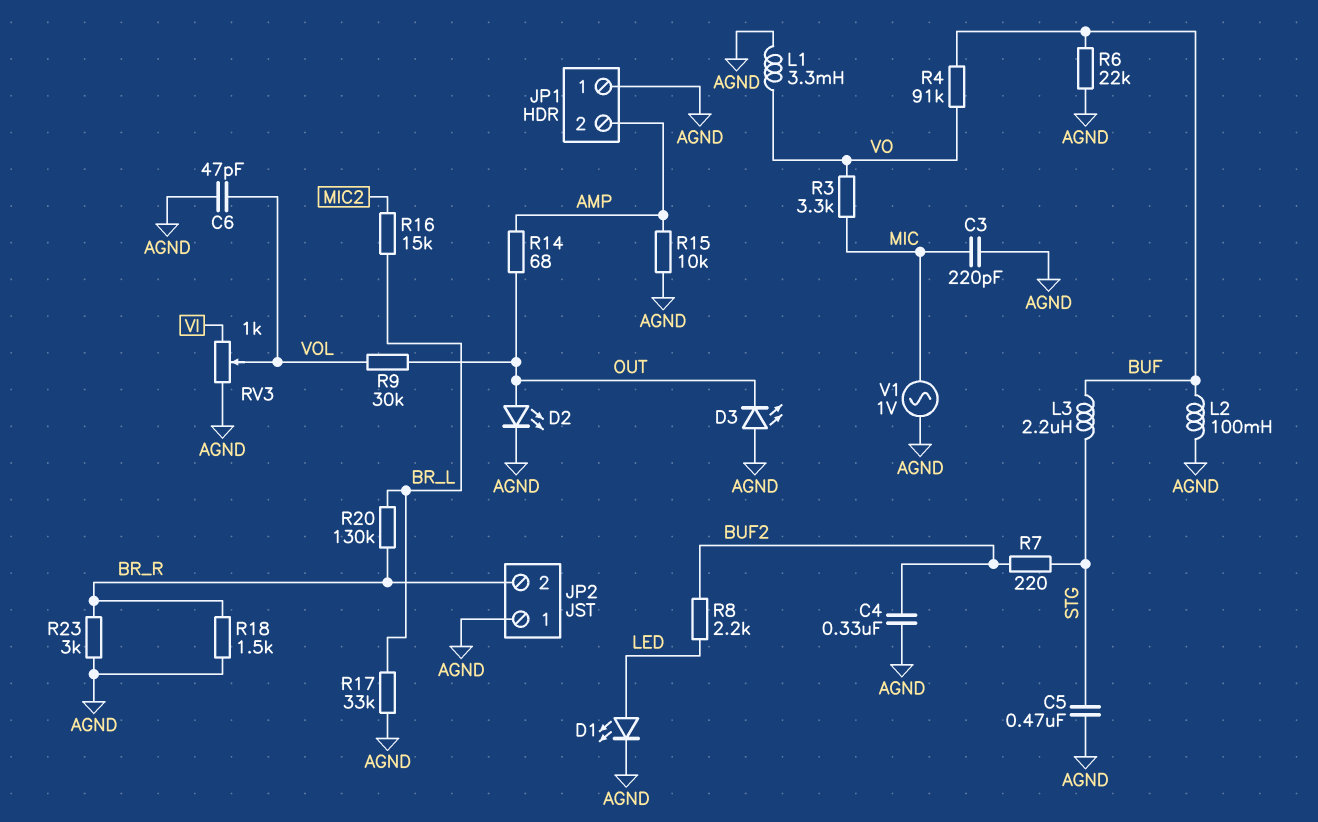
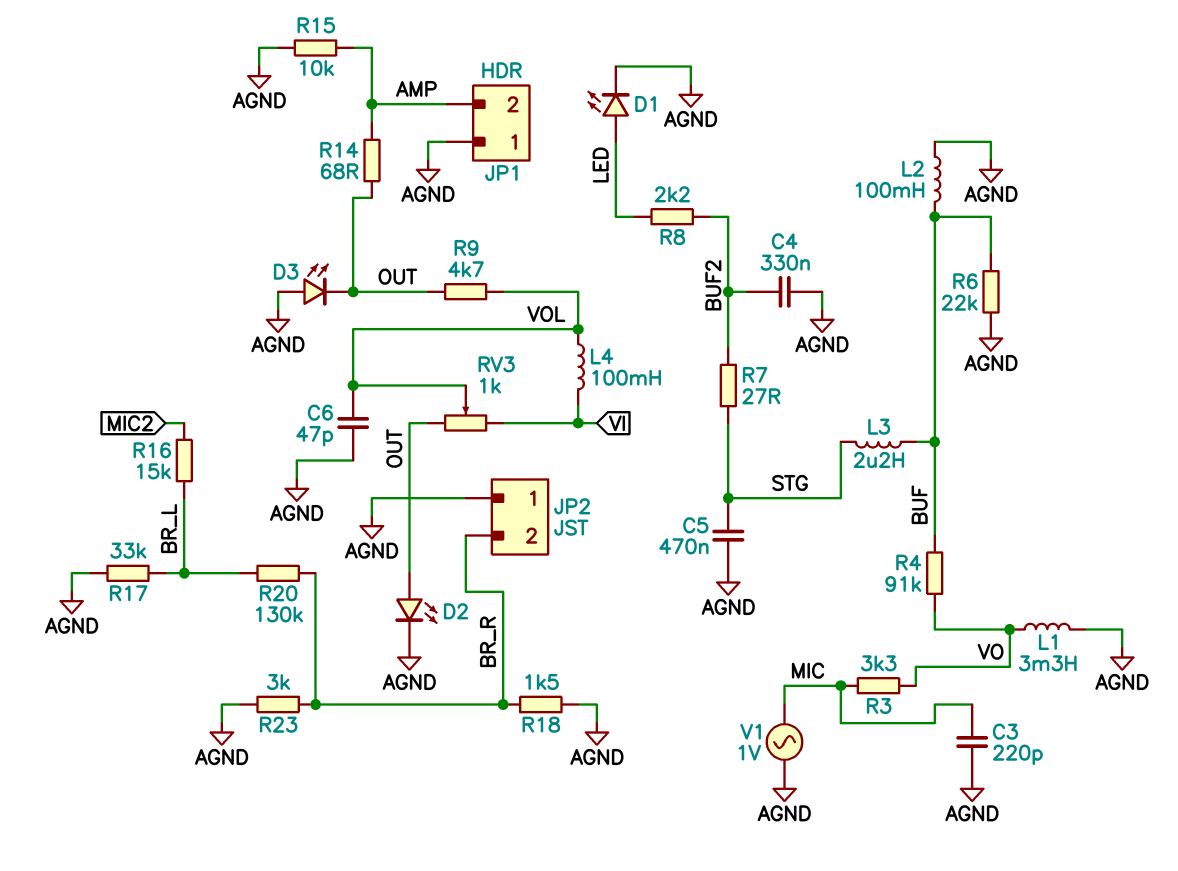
L4: none -> 100mH (VI, VOL)
R7: 220 (BUF2, STG) -> 27 (BUF2, STG)
R9: 30k (OUT, VOL) -> 4.7k (OUT, VOL)
RV3: 1k (AGND, VI, wiper VOL) -> 1k (OUT, VI, wiper VOL)

